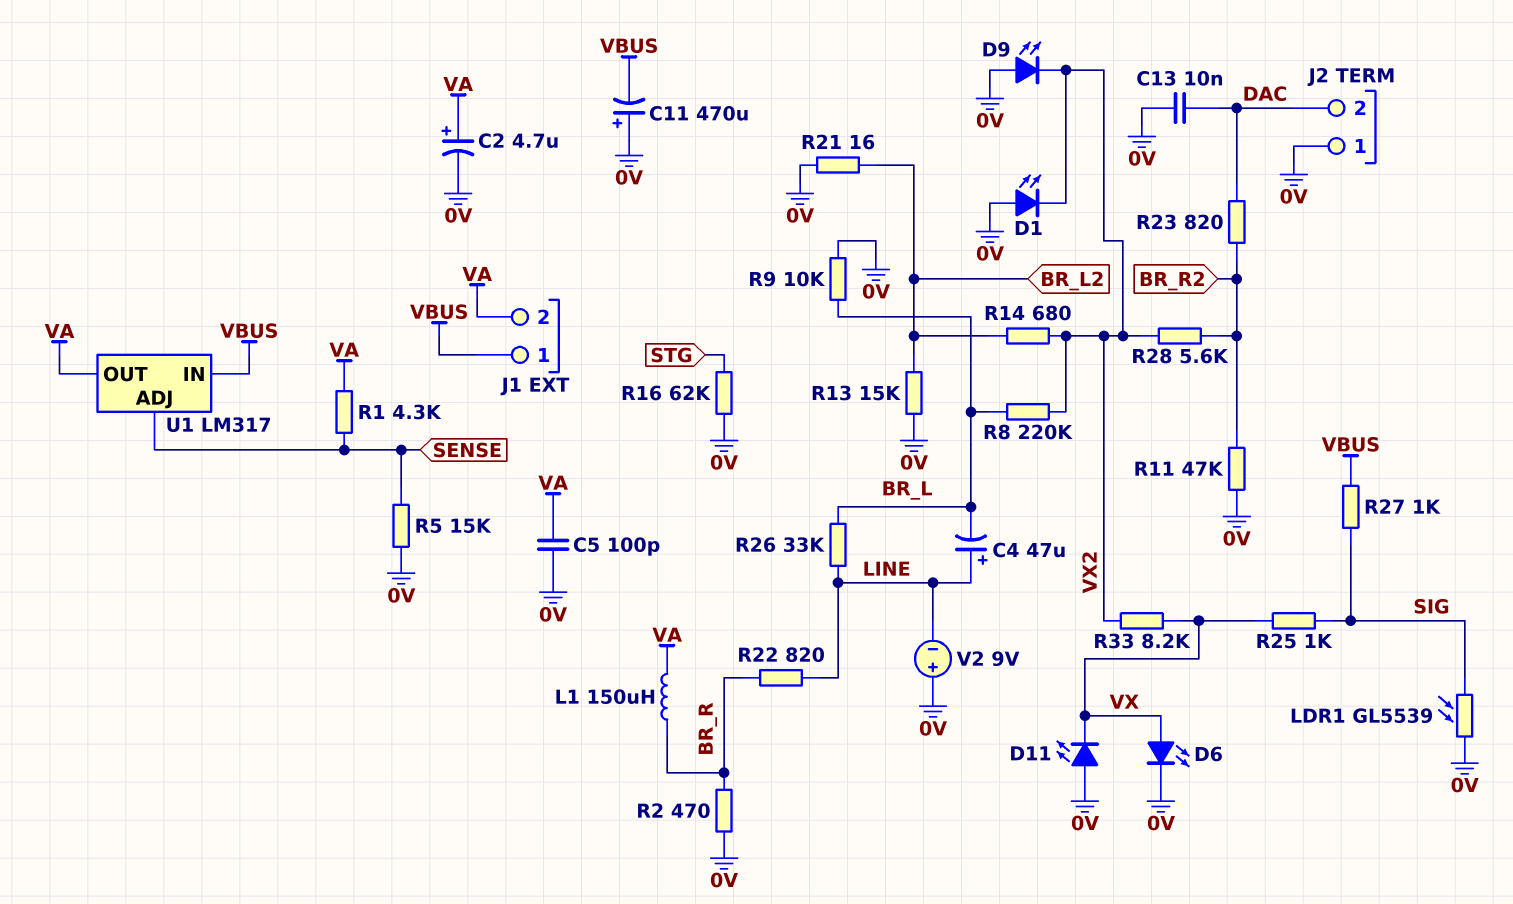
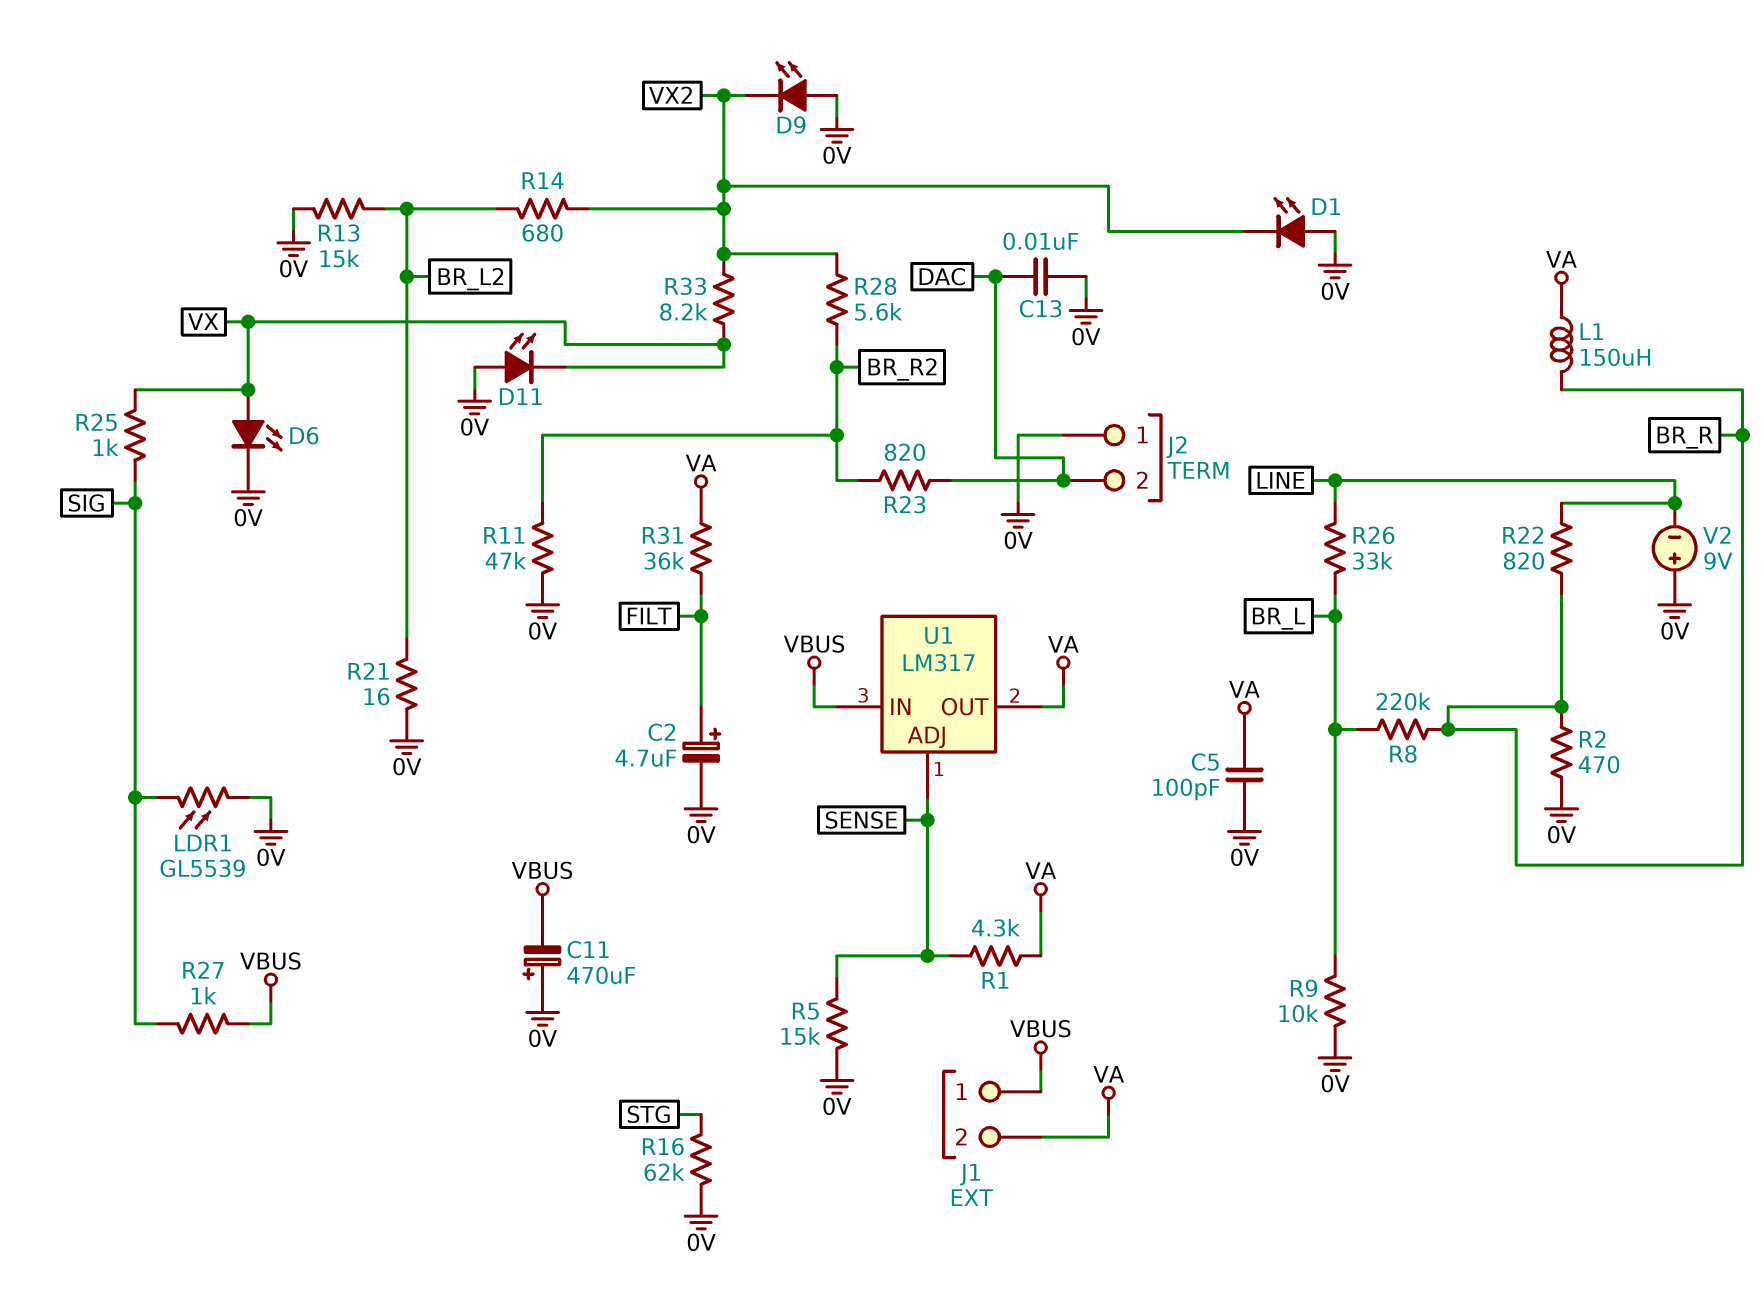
C2: 4.7uF (plus VA, minus 0V) -> 4.7uF (plus FILT, minus 0V)
C4: 47uF (plus LINE, minus BR_L) -> none
R8: 220k (BR_L, VX2) -> 220k (BR_L, BR_R)
R31: none -> 36k (FILT, VA)

